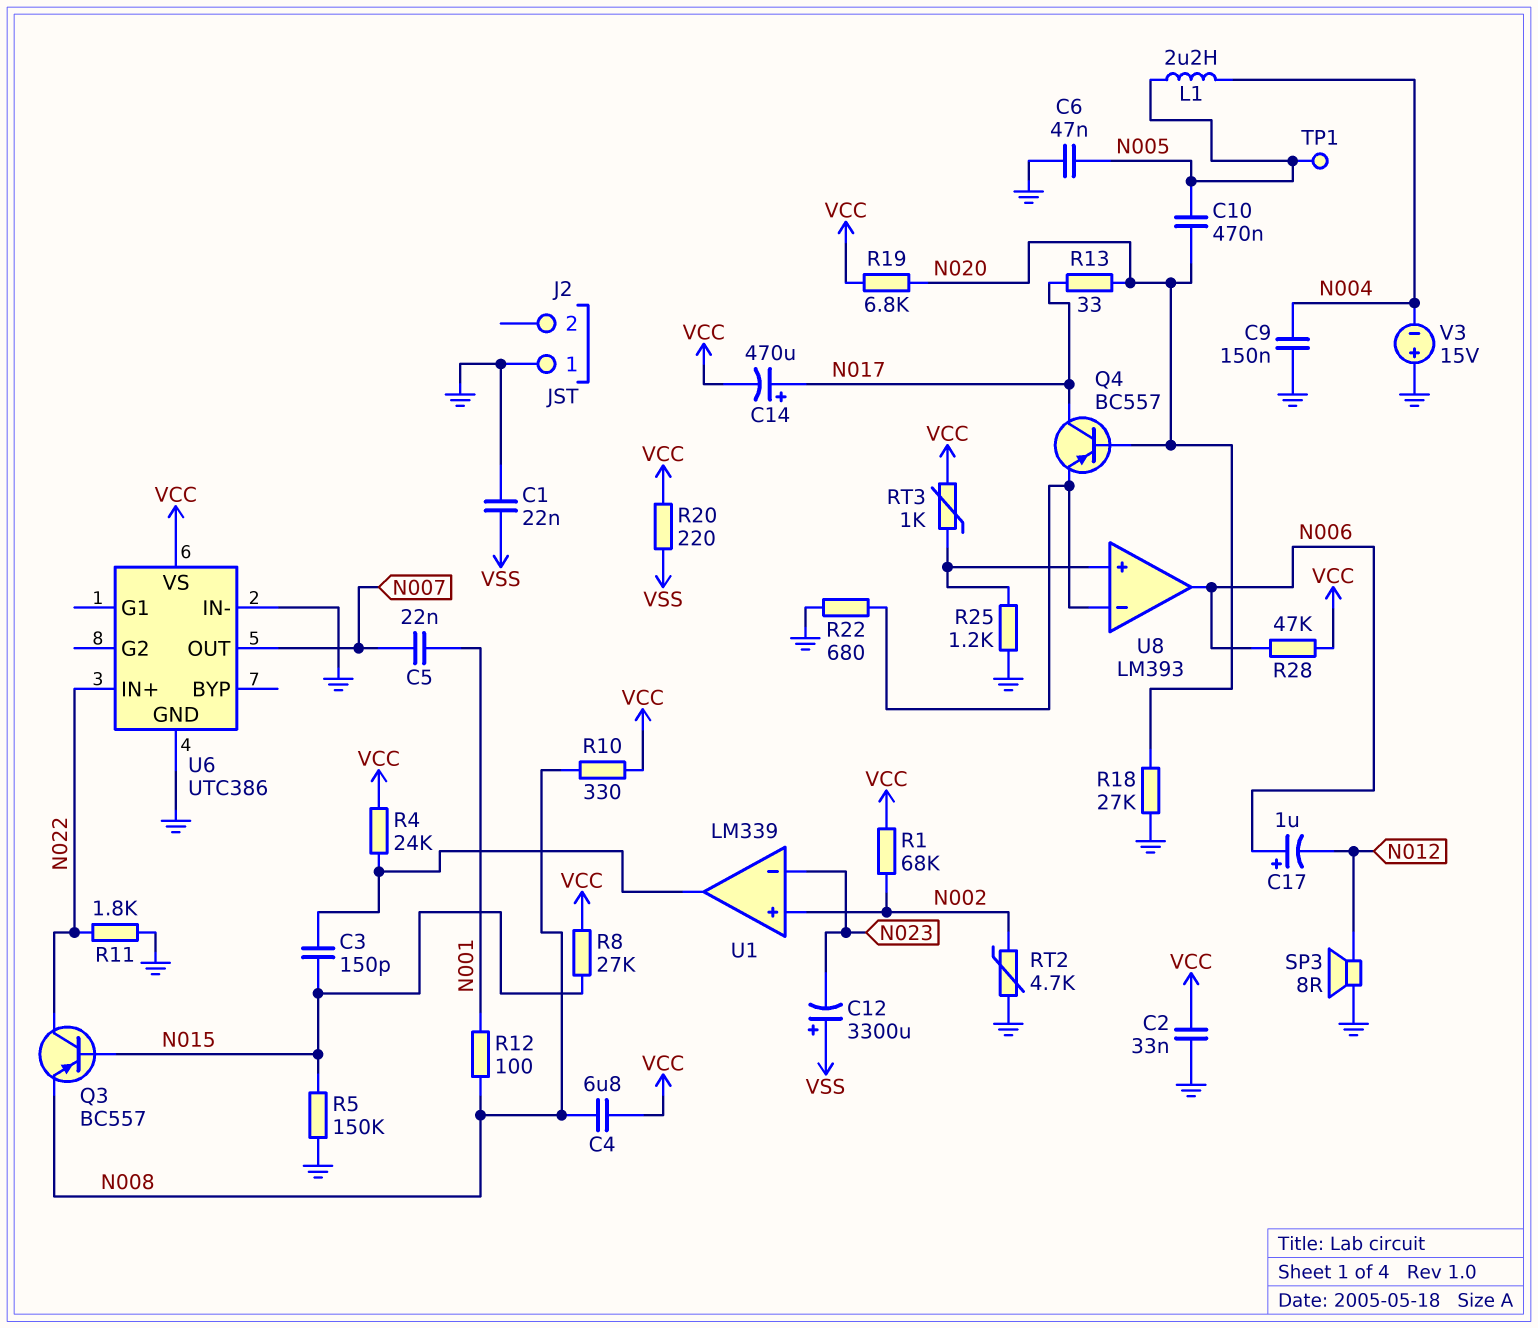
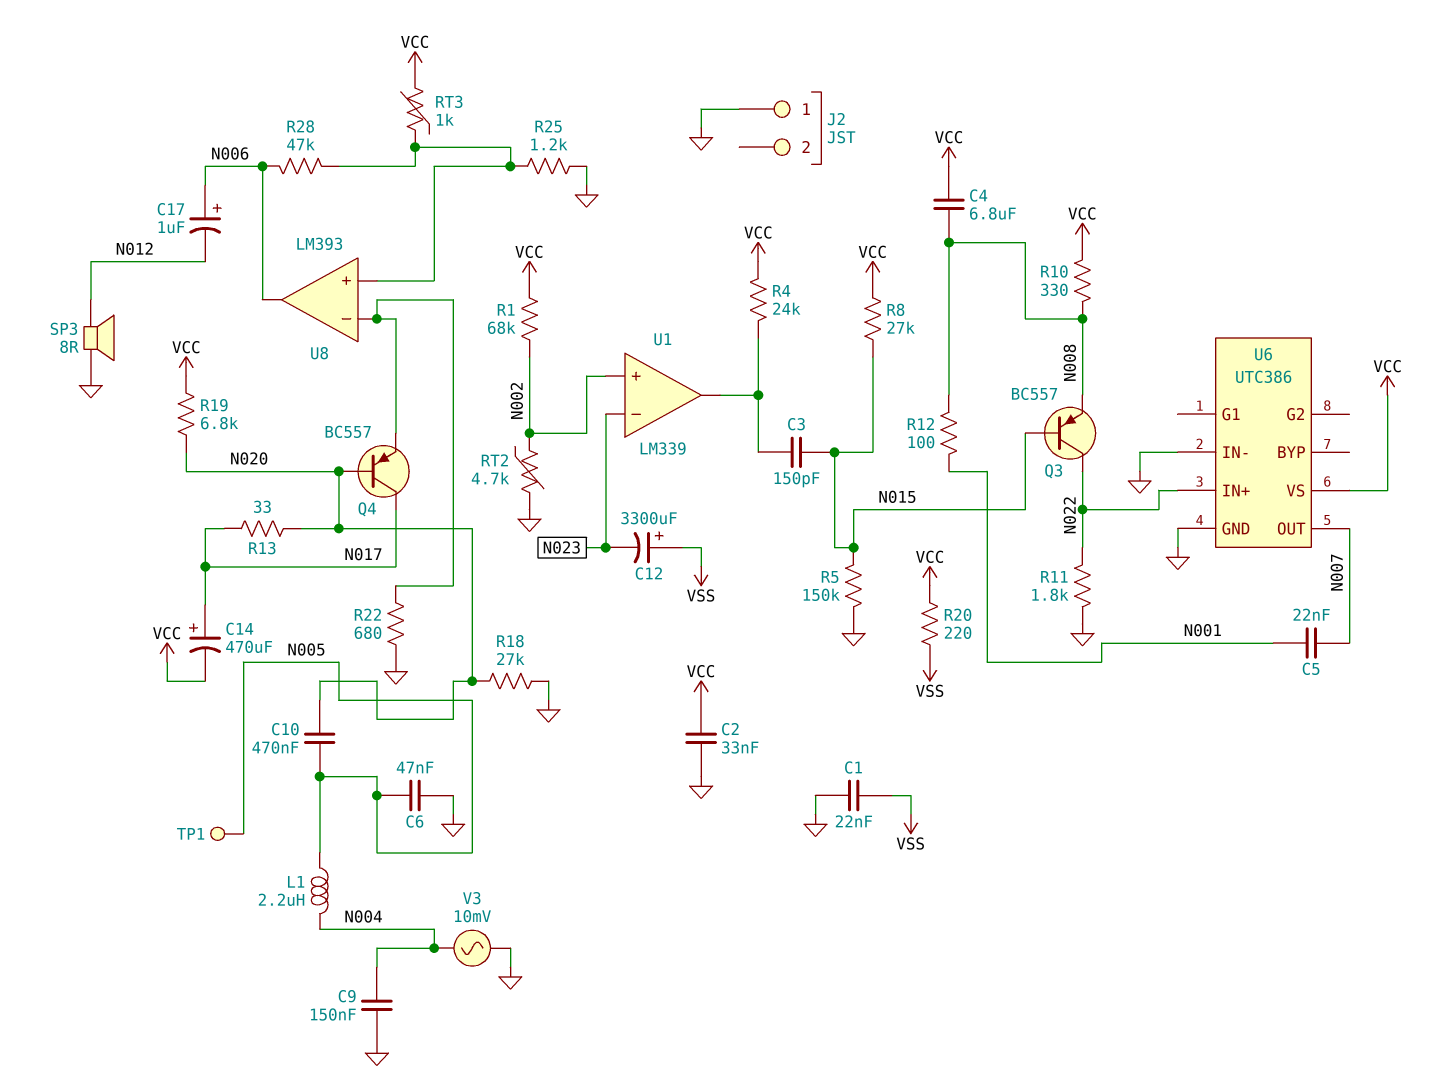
R28: 47k (N006, VCC) -> 47k (N006, U8/in+)
V3: 15V (plus GND, minus N004) -> AC 10mV (GND, N004)

